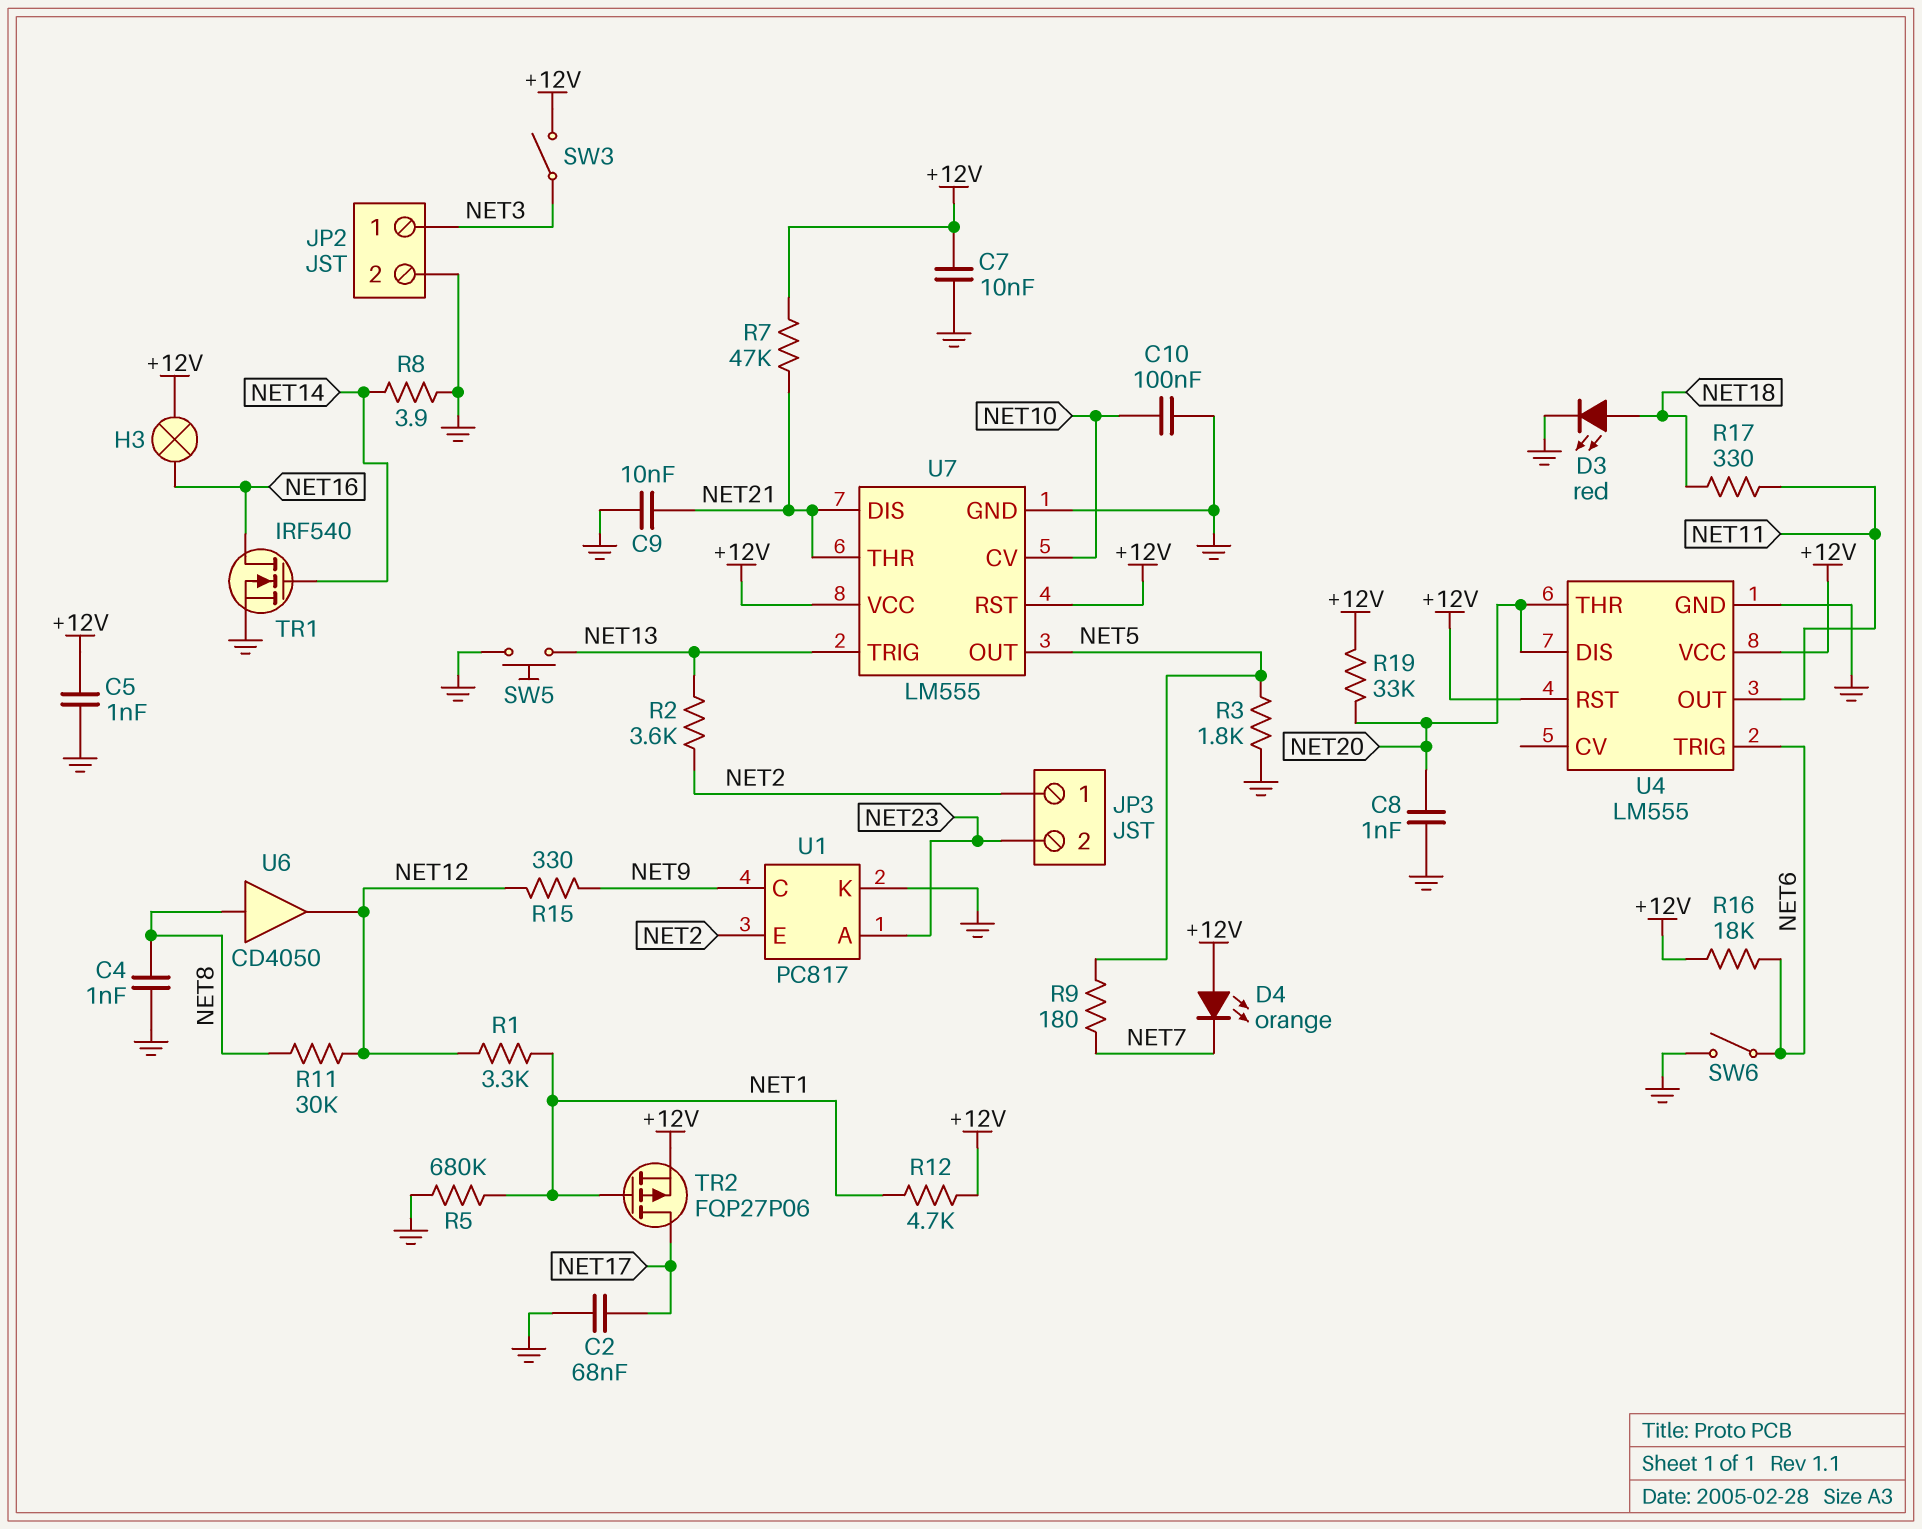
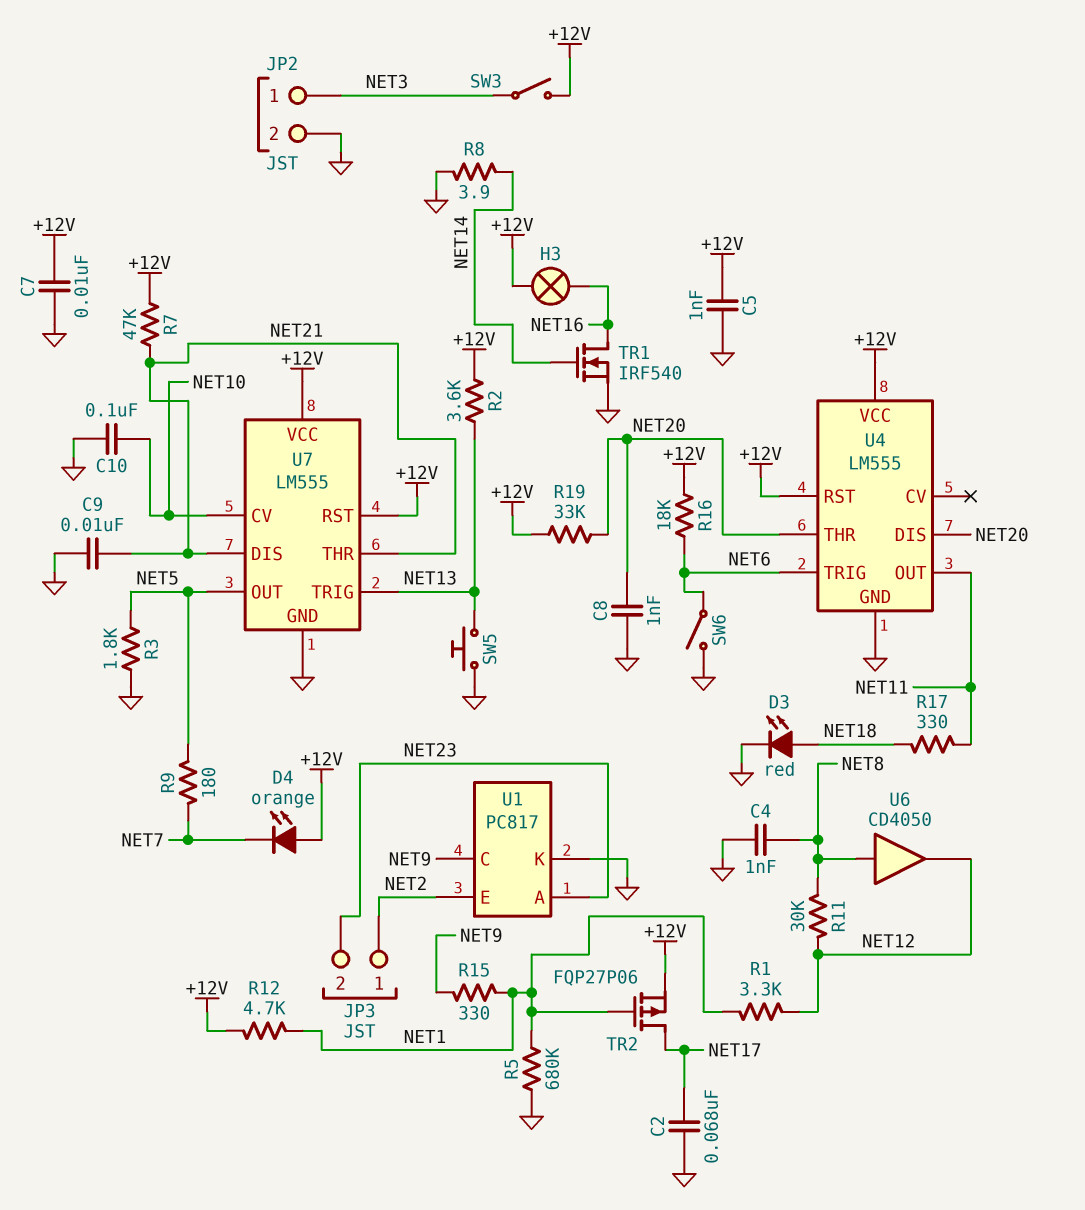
R2: 3.6k (NET2, NET13) -> 3.6k (+12V, NET13)
R15: 330 (NET9, NET12) -> 330 (NET1, NET9)

